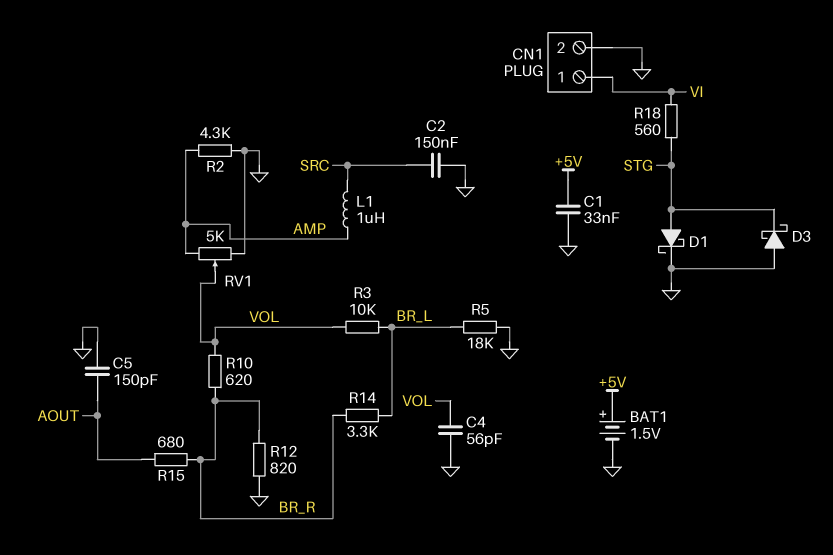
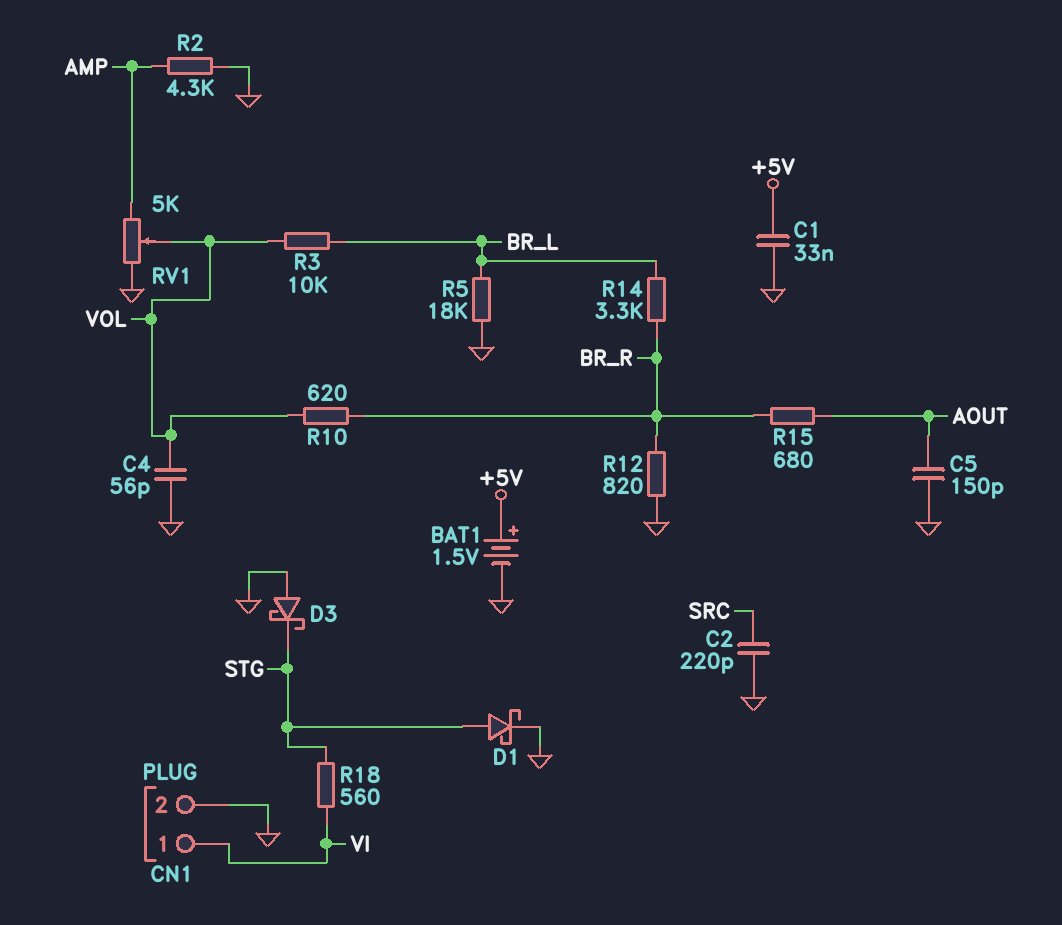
C2: 150nF (GND, SRC) -> 220pF (GND, SRC)
L1: 1uH (AMP, SRC) -> none

